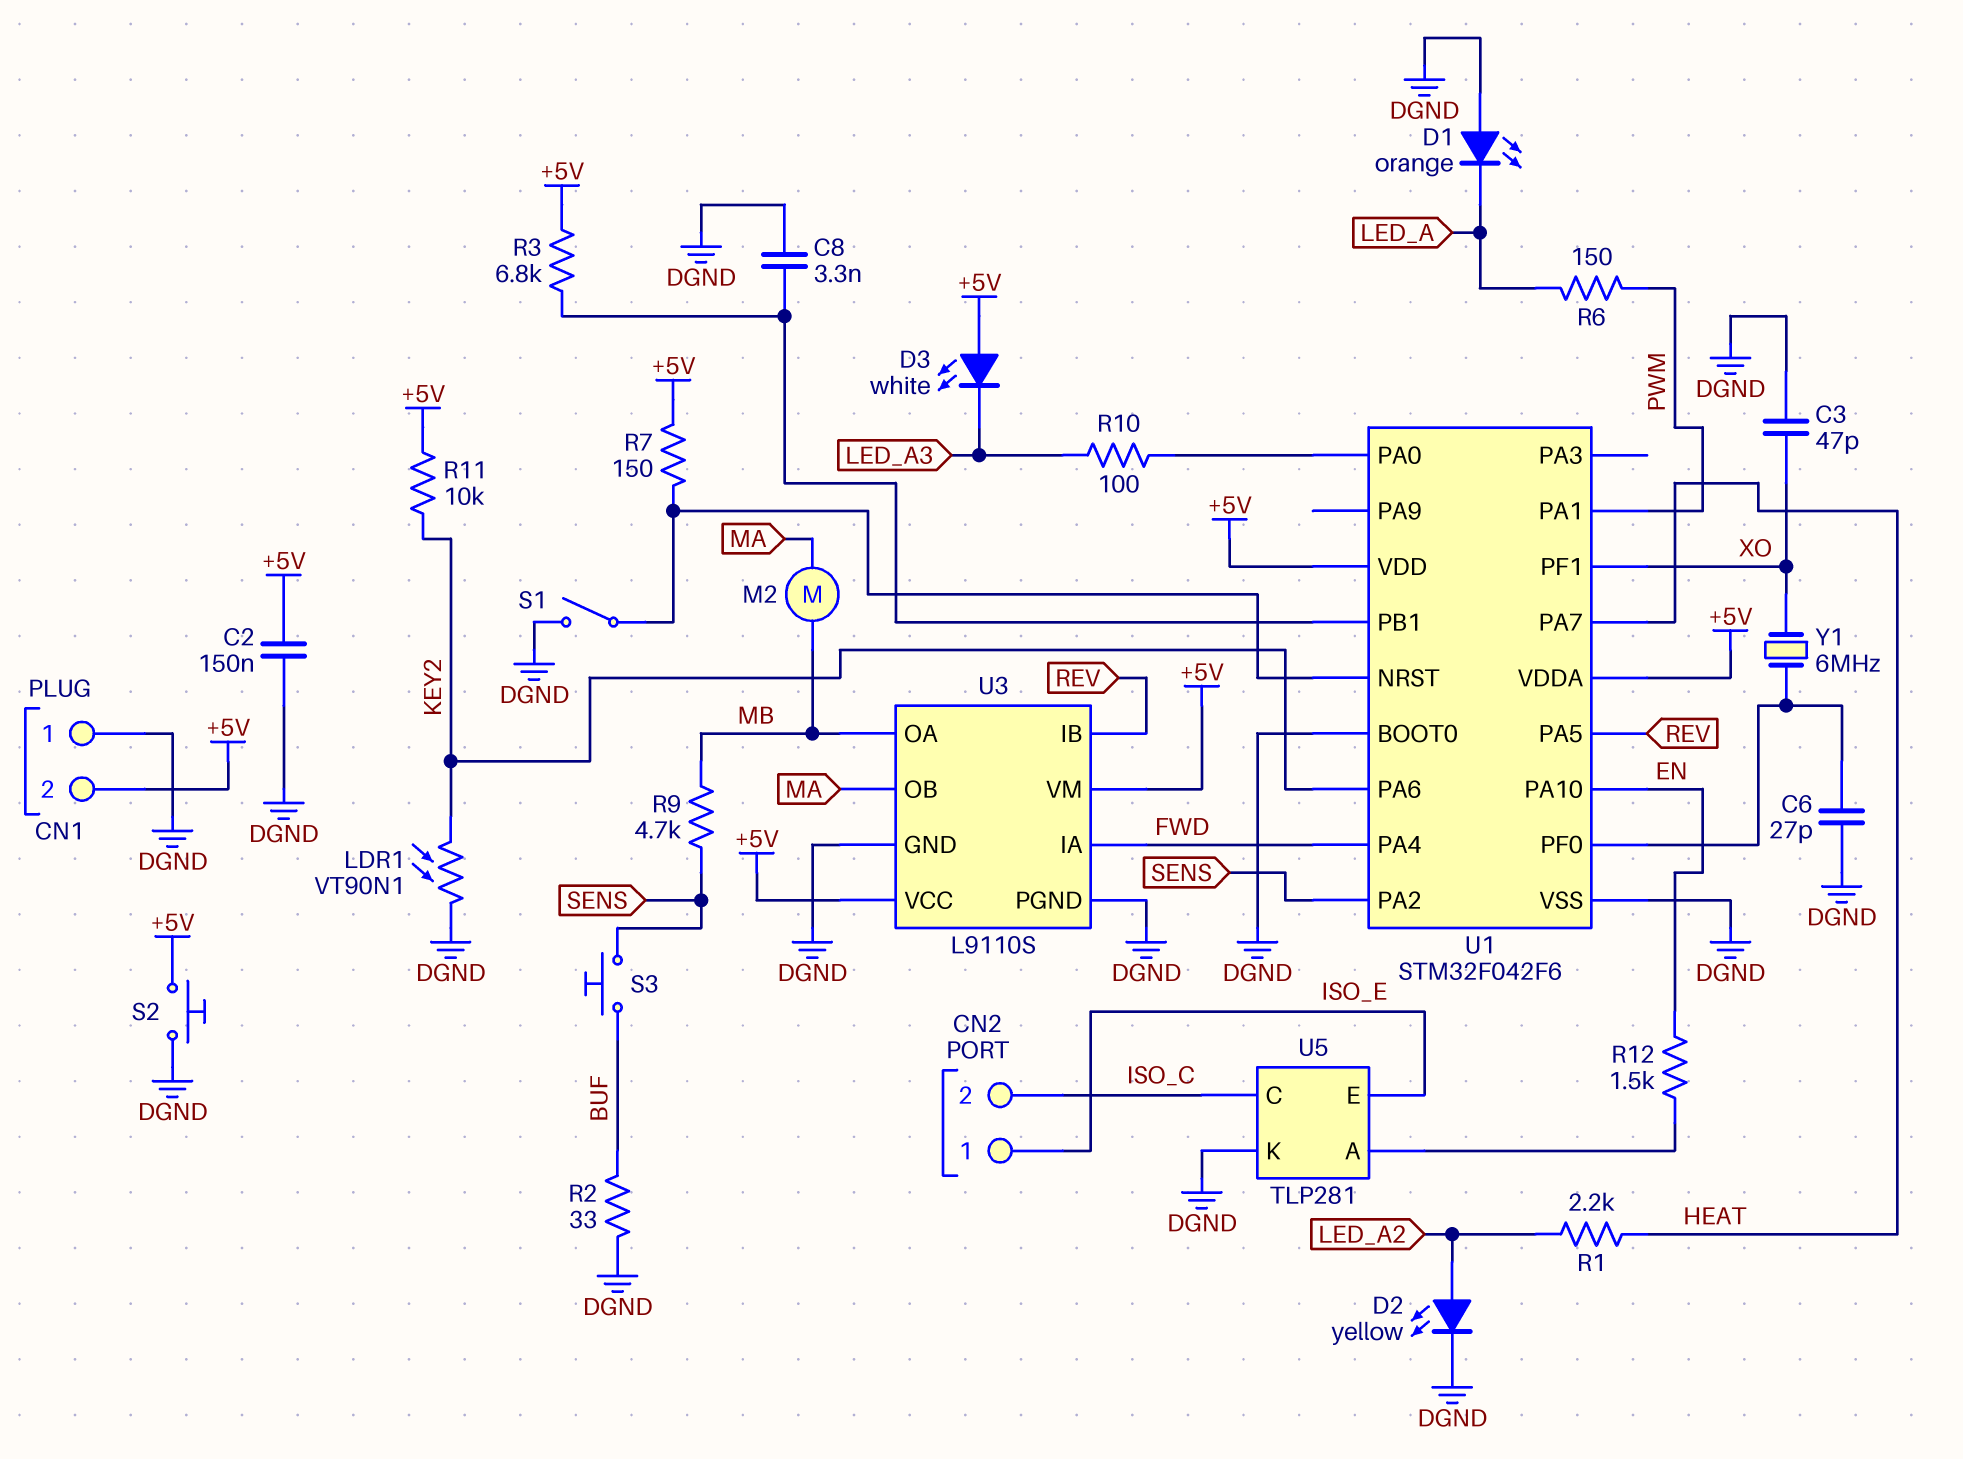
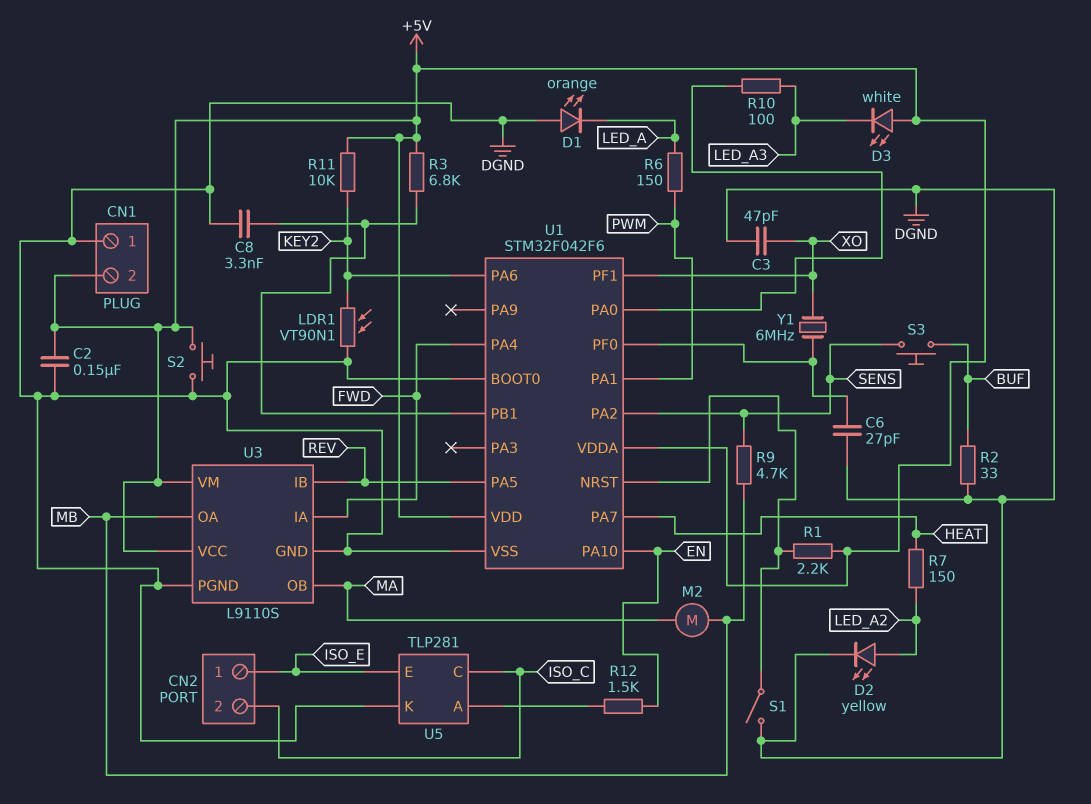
R1: 2.2k (HEAT, LED_A2) -> 2.2k (+5V, U1/NRST)
R7: 150 (+5V, U1/NRST) -> 150 (HEAT, LED_A2)

